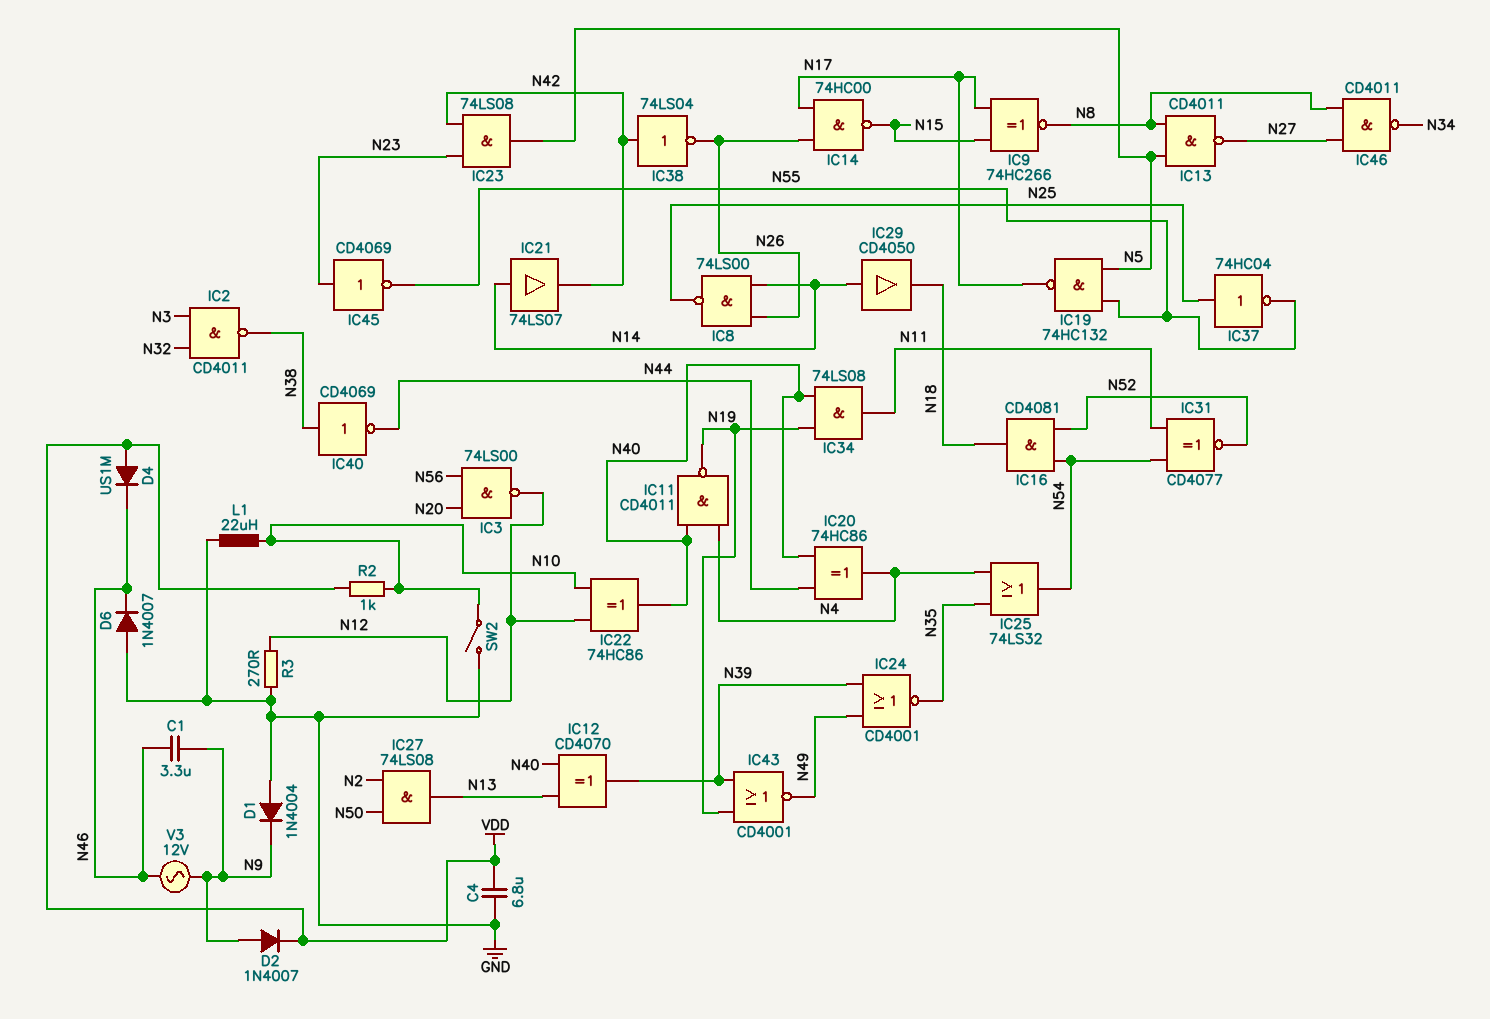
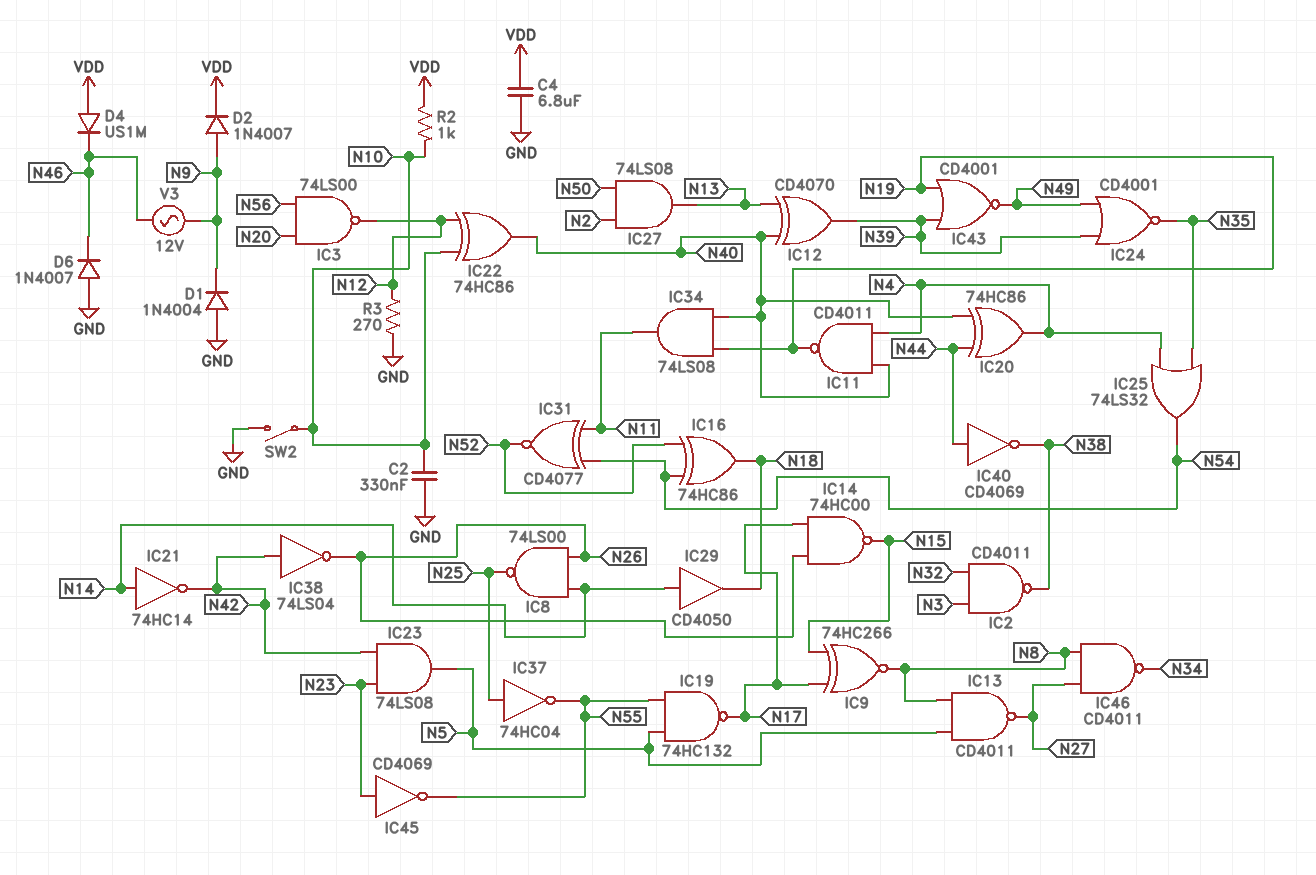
C1: 3.3uF (N9, N46) -> none
C2: none -> 330nF (GND, N10)
IC16: AND CD4081 (in N52, in N54, out N18) -> XOR 74HC86 (in N52, in N54, out N18)
IC21: buffer 74LS07 (in N14, out N42) -> NOT 74HC14 (in N14, out N42)
IC40: NOT CD4069 (in N38, out N44) -> NOT CD4069 (in N44, out N38)
L1: 22uH (GND, N10) -> none

